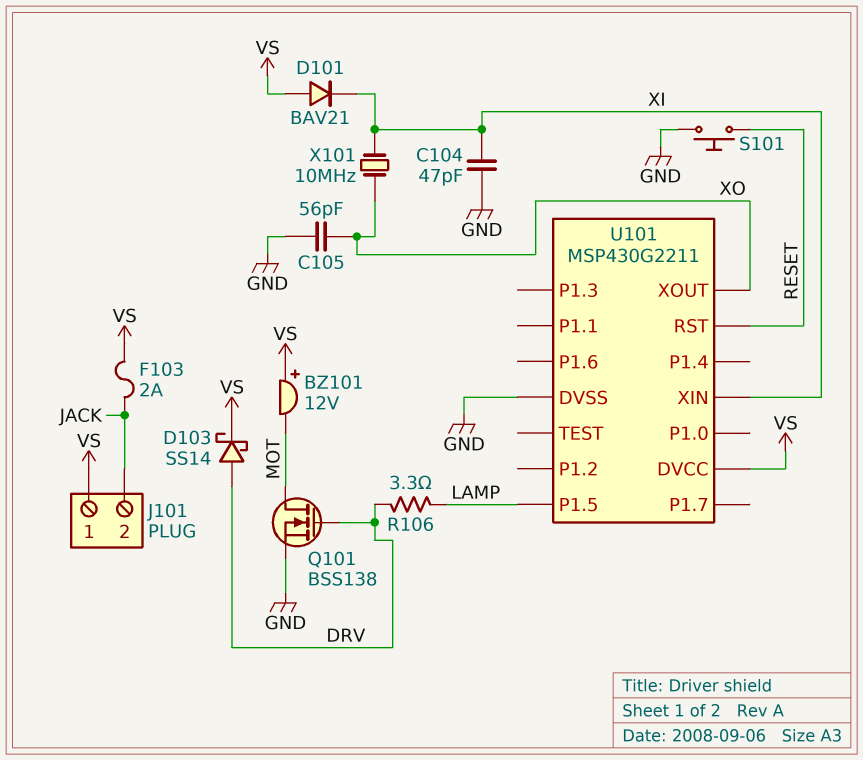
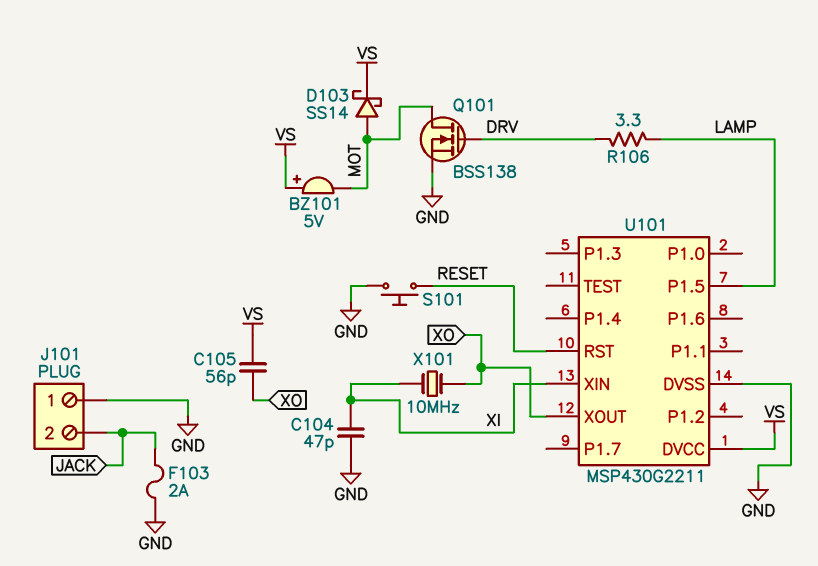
BZ101: buzzer 12V (plus VS, minus MOT) -> buzzer 5V (plus VS, minus MOT)
C105: 56pF (GND, XO) -> 56pF (VS, XO)
D101: diode BAV21 (A VS, K XI) -> none
D103: schottky SS14 (A DRV, K VS) -> schottky SS14 (A MOT, K VS)
F103: 2A (JACK, VS) -> 2A (GND, JACK)
J101 pin 1: VS -> GND

